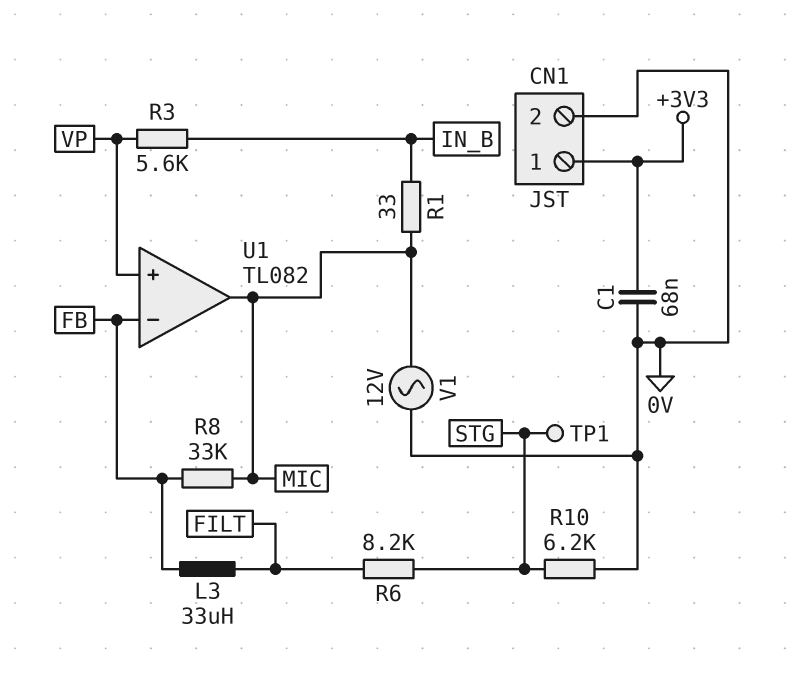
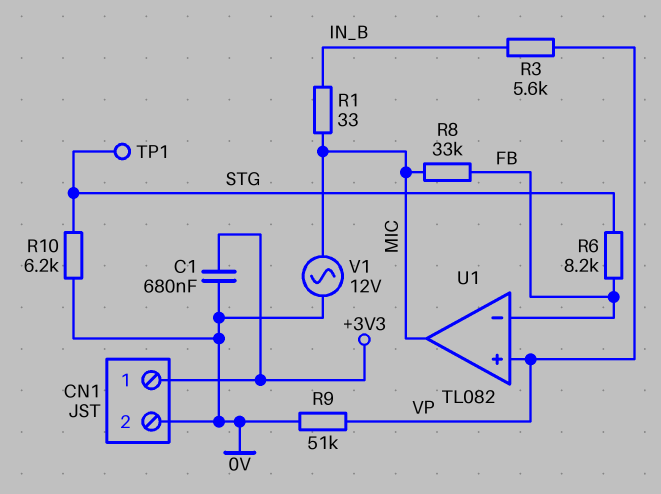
C1: 68nF (+3V3, 0V) -> 680nF (+3V3, 0V)
L3: 33uH (FB, FILT) -> none
R6: 8.2k (FILT, STG) -> 8.2k (FB, STG)
R9: none -> 51k (0V, VP)

